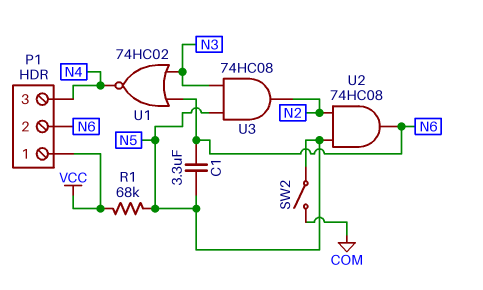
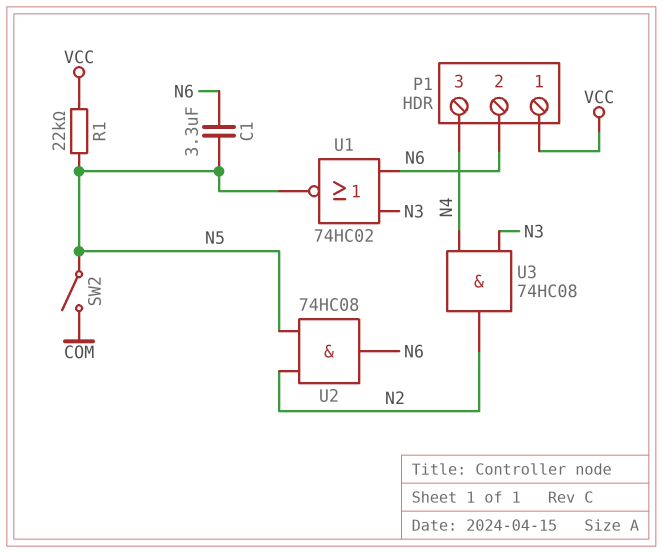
R1: 68k (N5, VCC) -> 22k (N5, VCC)
U1: NOR 74HC02 (in N3, in N6, out N4) -> NOR 74HC02 (in N3, in N6, out N5)
U3: AND 74HC08 (in N3, in N5, out N2) -> AND 74HC08 (in N3, in N4, out N2)

